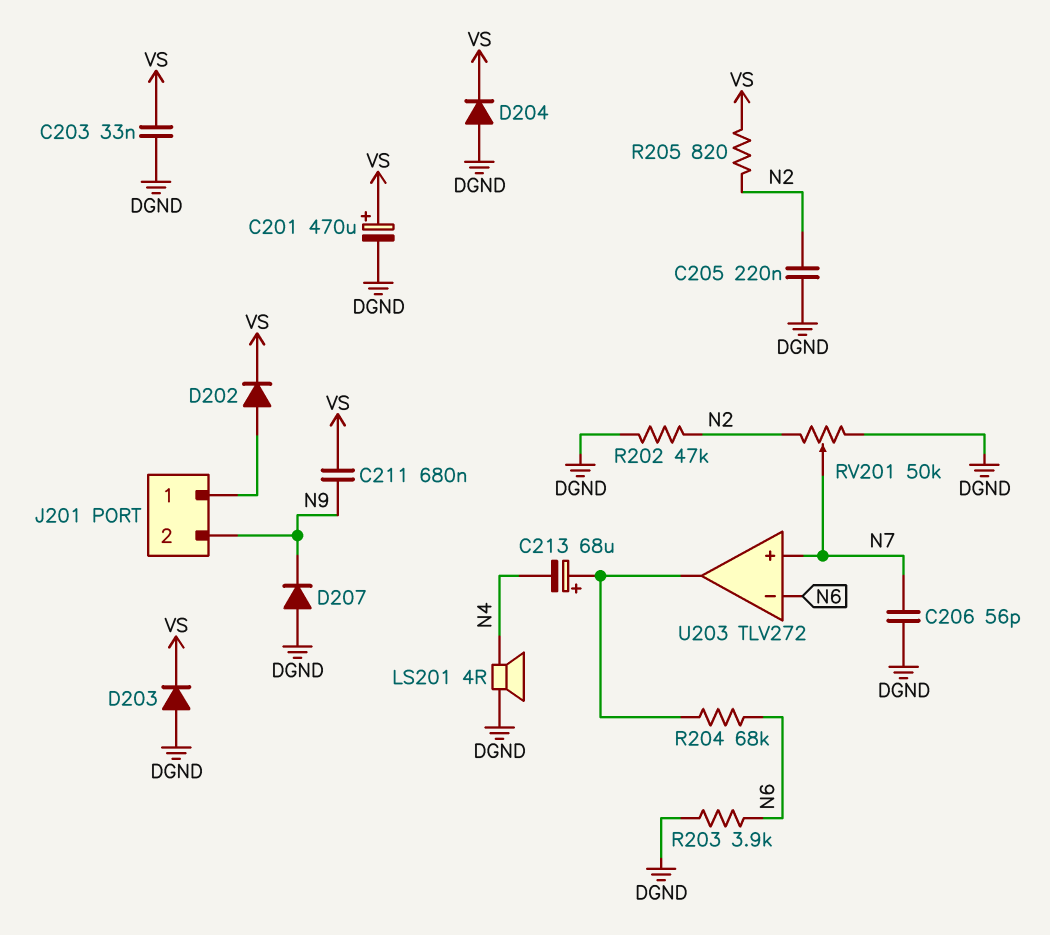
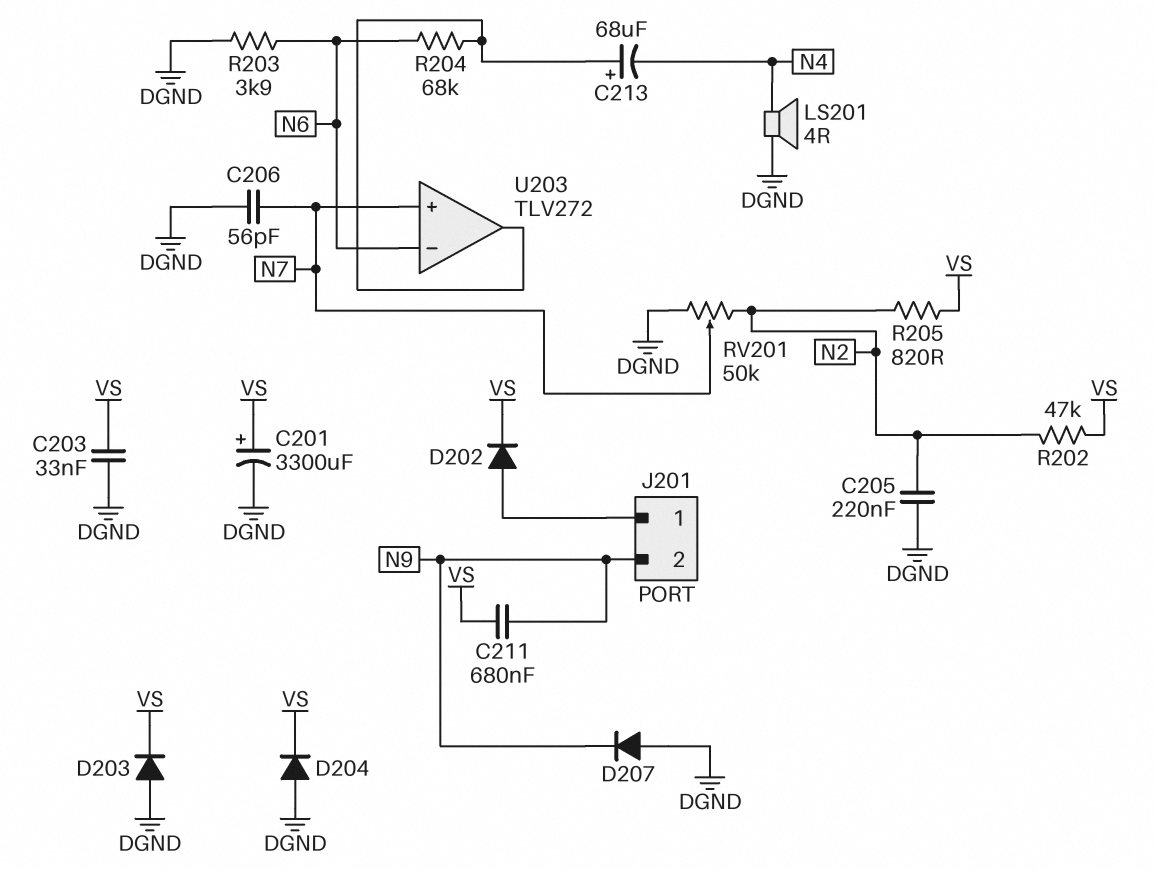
C201: 470uF (plus VS, minus DGND) -> 3300uF (plus VS, minus DGND)
R202: 47k (DGND, N2) -> 47k (N2, VS)

